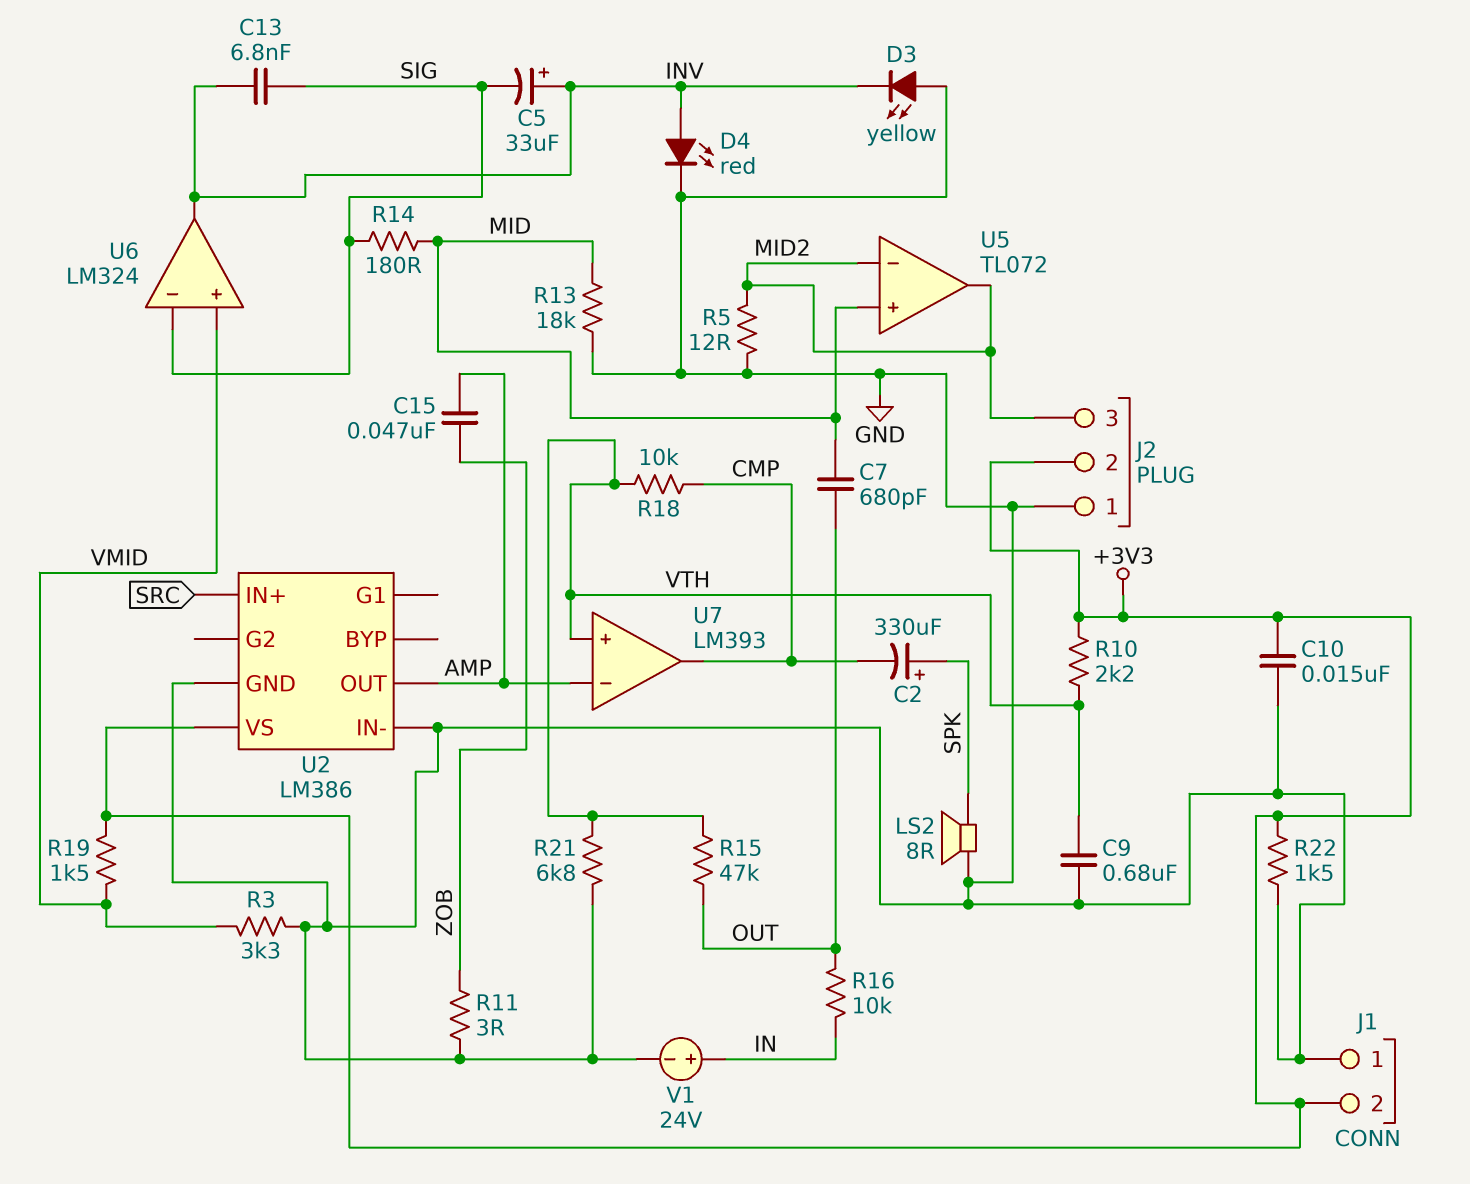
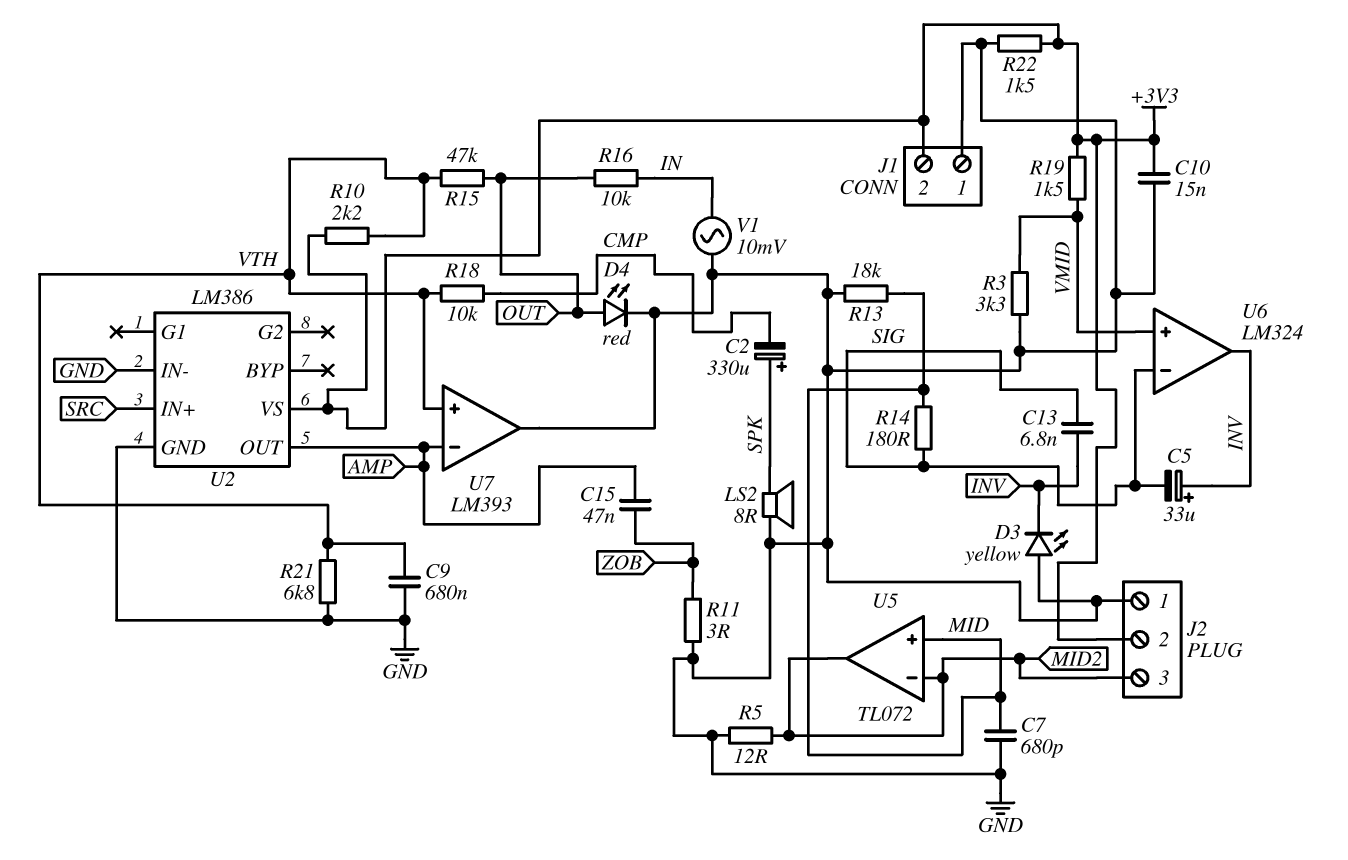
C7: 680pF (MID, OUT) -> 680pF (GND, MID)
D4: LED red (A INV, K GND) -> LED red (A OUT, K GND)
U7 pin out: CMP -> GND
V1: 24V (plus IN, minus GND) -> AC 10mV (GND, IN)

